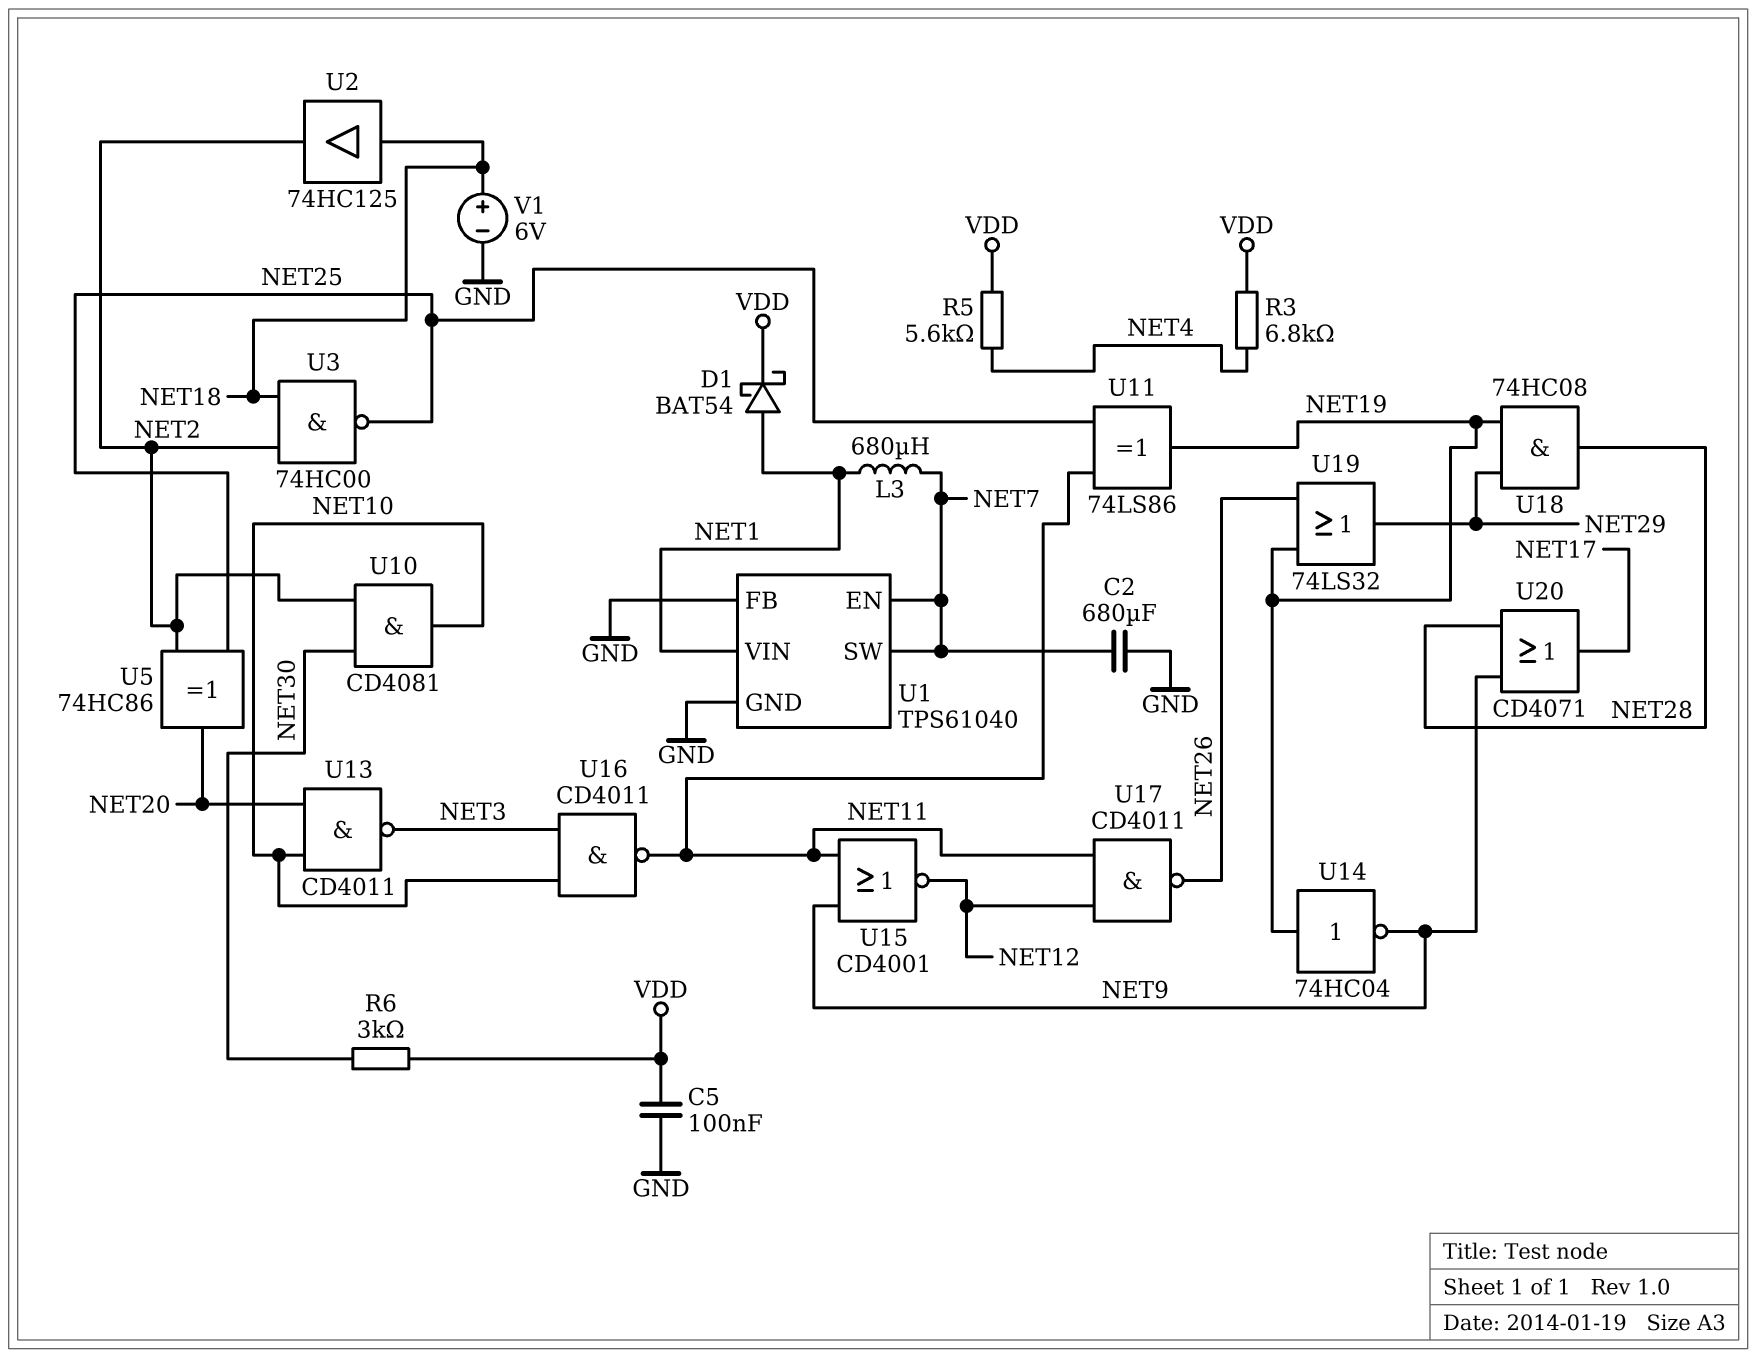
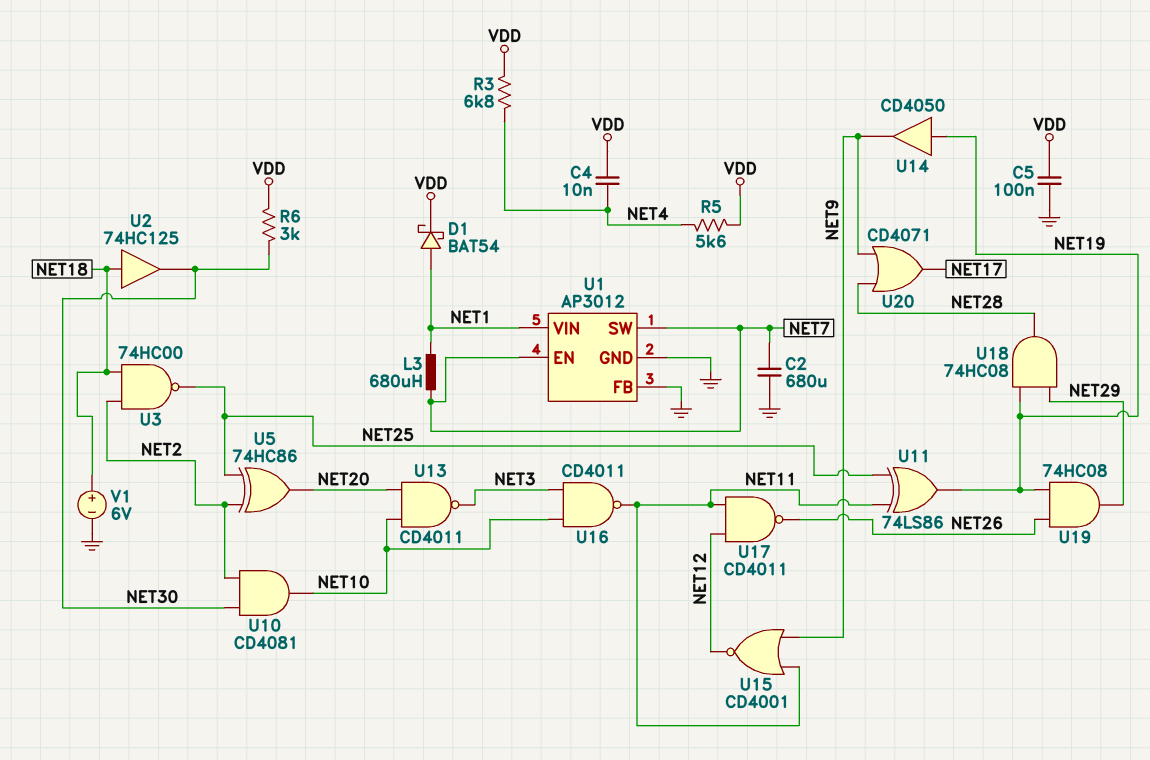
C4: none -> 10nF (NET4, VDD)
U1: TPS61040 -> AP3012
U2: buffer 74HC125 (in NET18, out NET2) -> buffer 74HC125 (in NET18, out NET30)
U14: NOT 74HC04 (in NET19, out NET9) -> buffer CD4050 (in NET19, out NET9)
U19: OR 74LS32 (in NET19, in NET26, out NET29) -> AND 74HC08 (in NET19, in NET26, out NET29)

